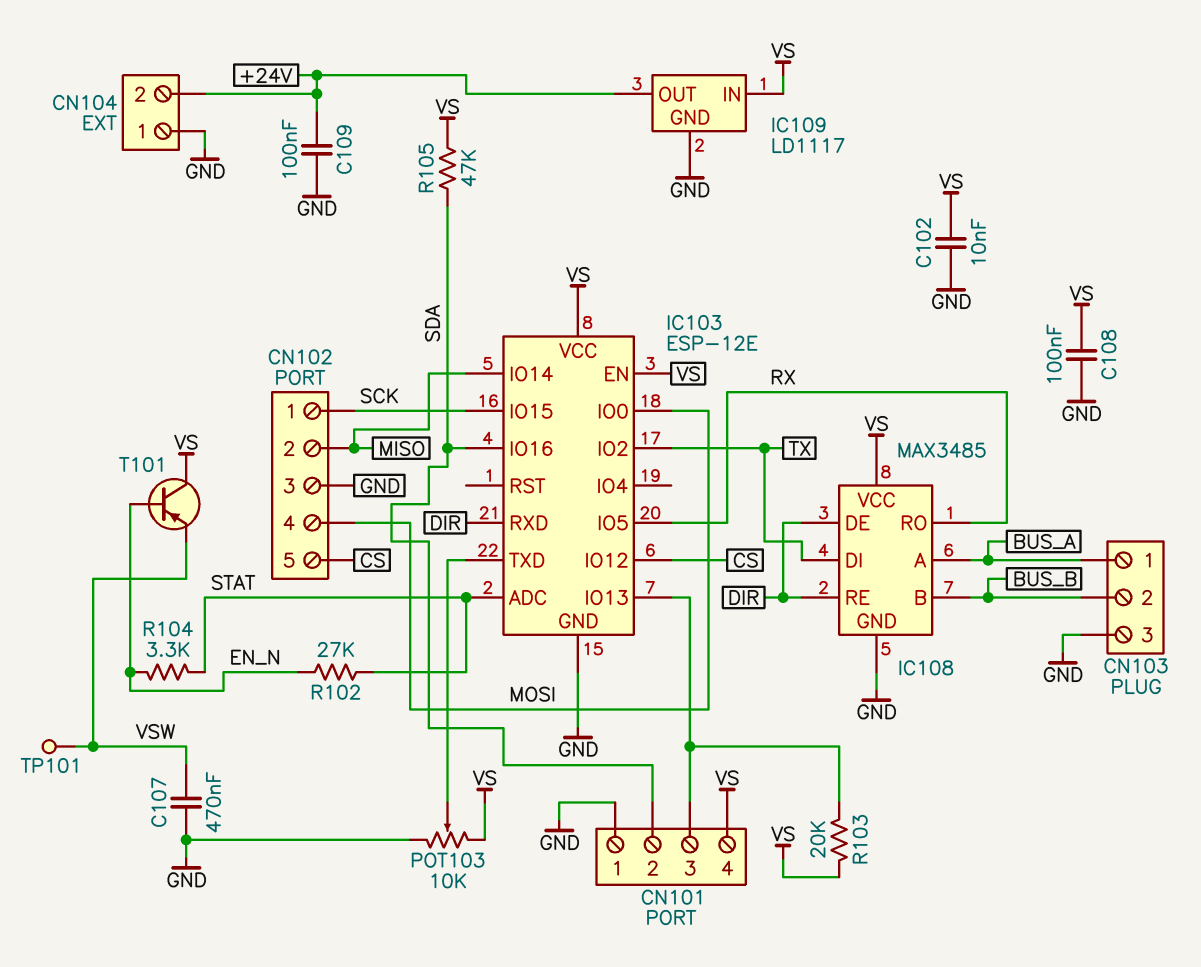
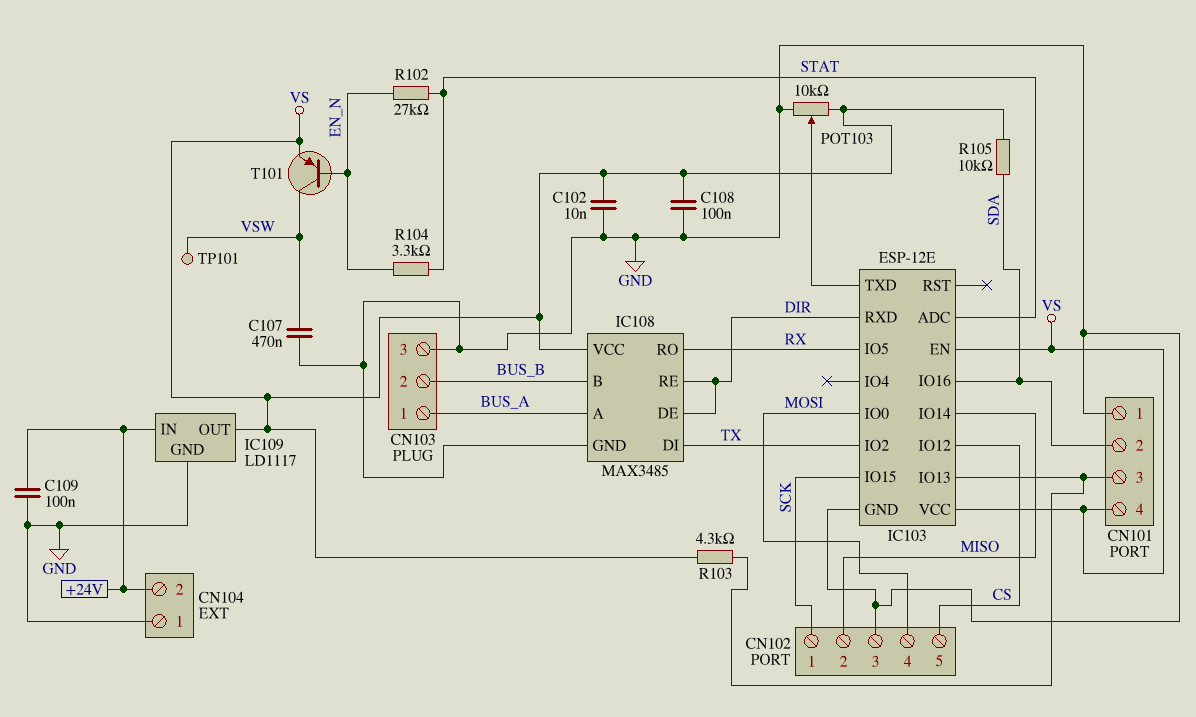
IC109 pin IN: VS -> +24V
IC109 pin OUT: +24V -> VS
R103: 20k (CN101/3, VS) -> 4.3k (CN101/3, VS)
R105: 47k (SDA, VS) -> 10k (SDA, VS)
T101: PNP (B EN_N, C VS, E VSW) -> PNP (B EN_N, C VSW, E VS)

